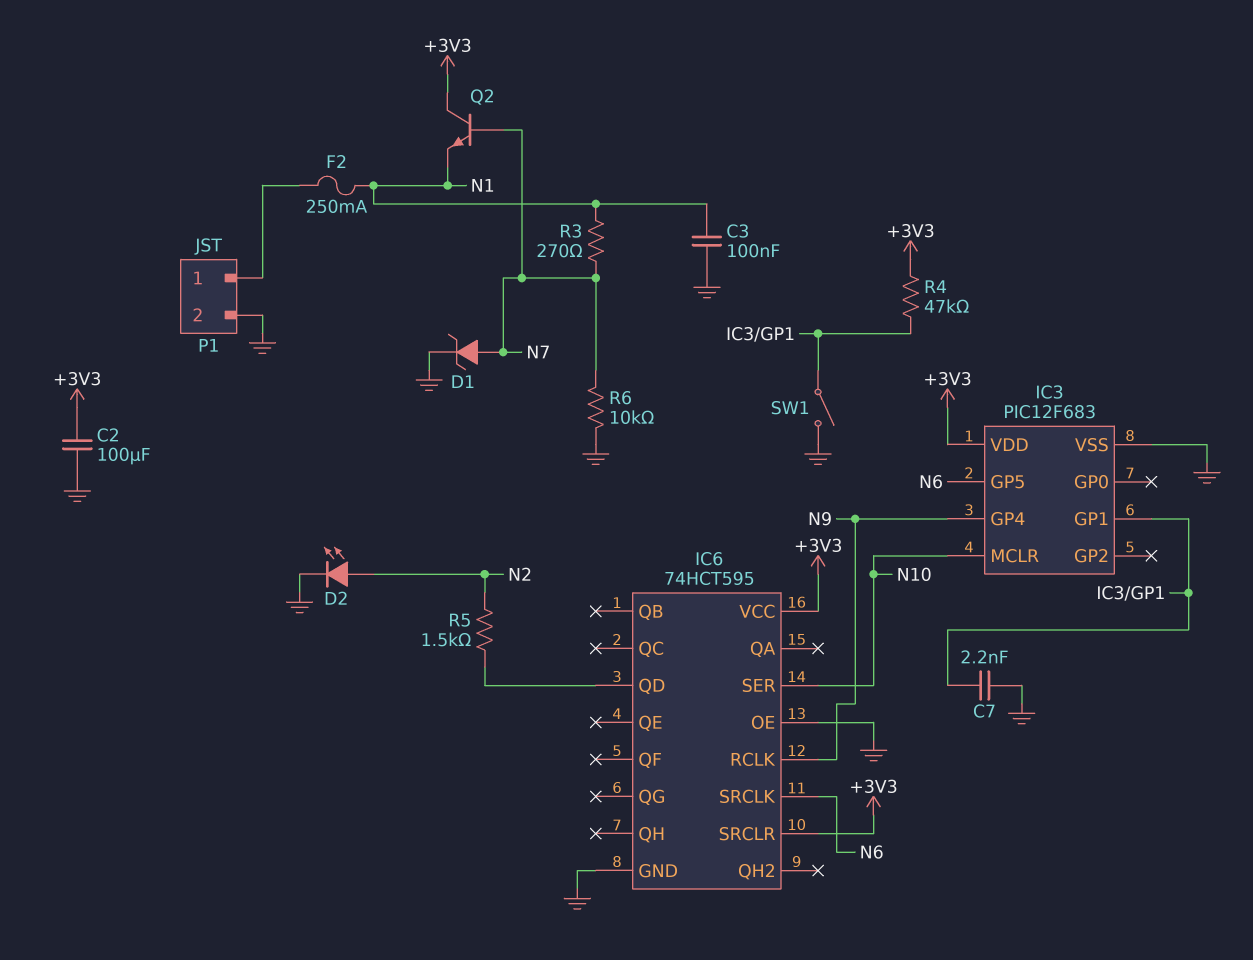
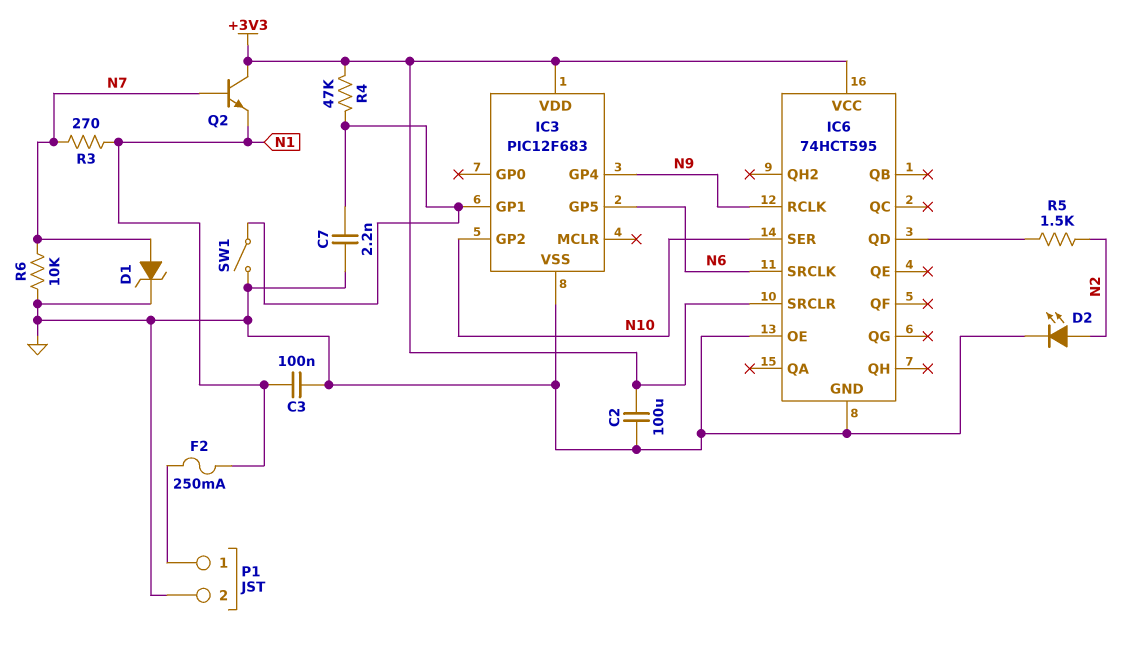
IC3 pin GP2: none -> N10
IC3 pin MCLR: N10 -> none

